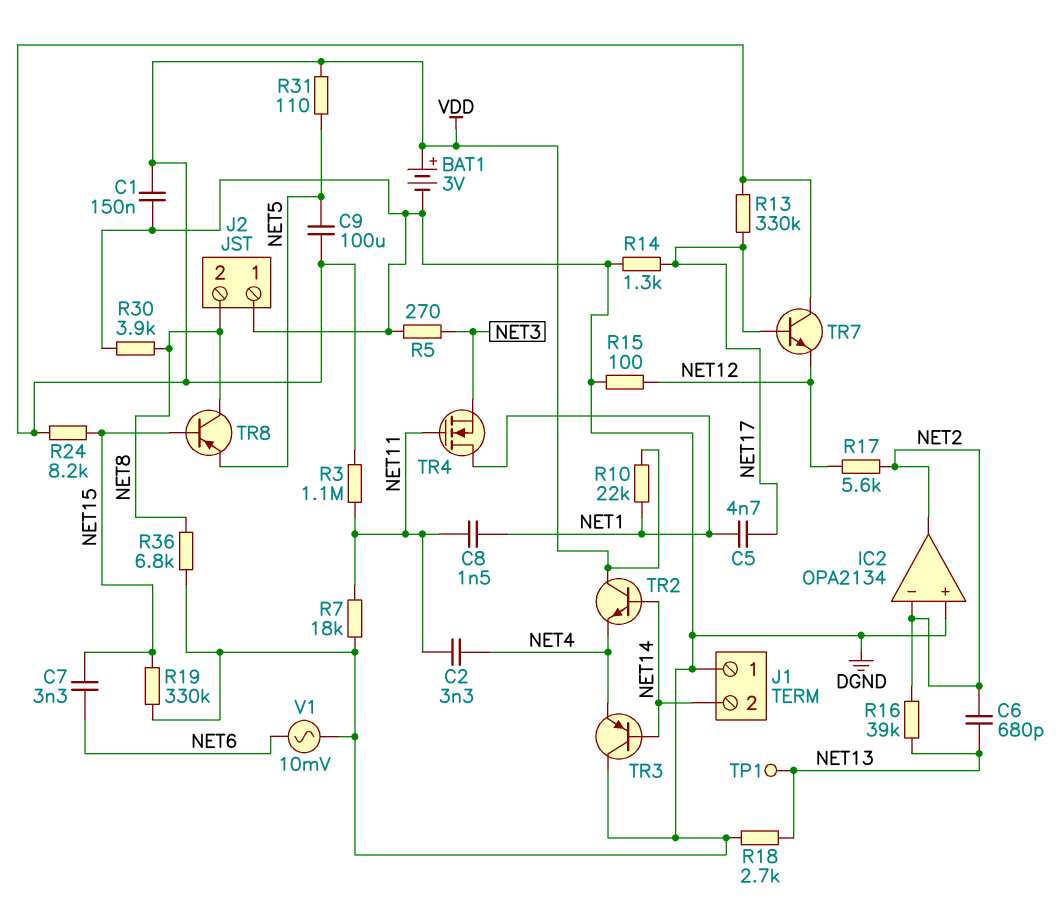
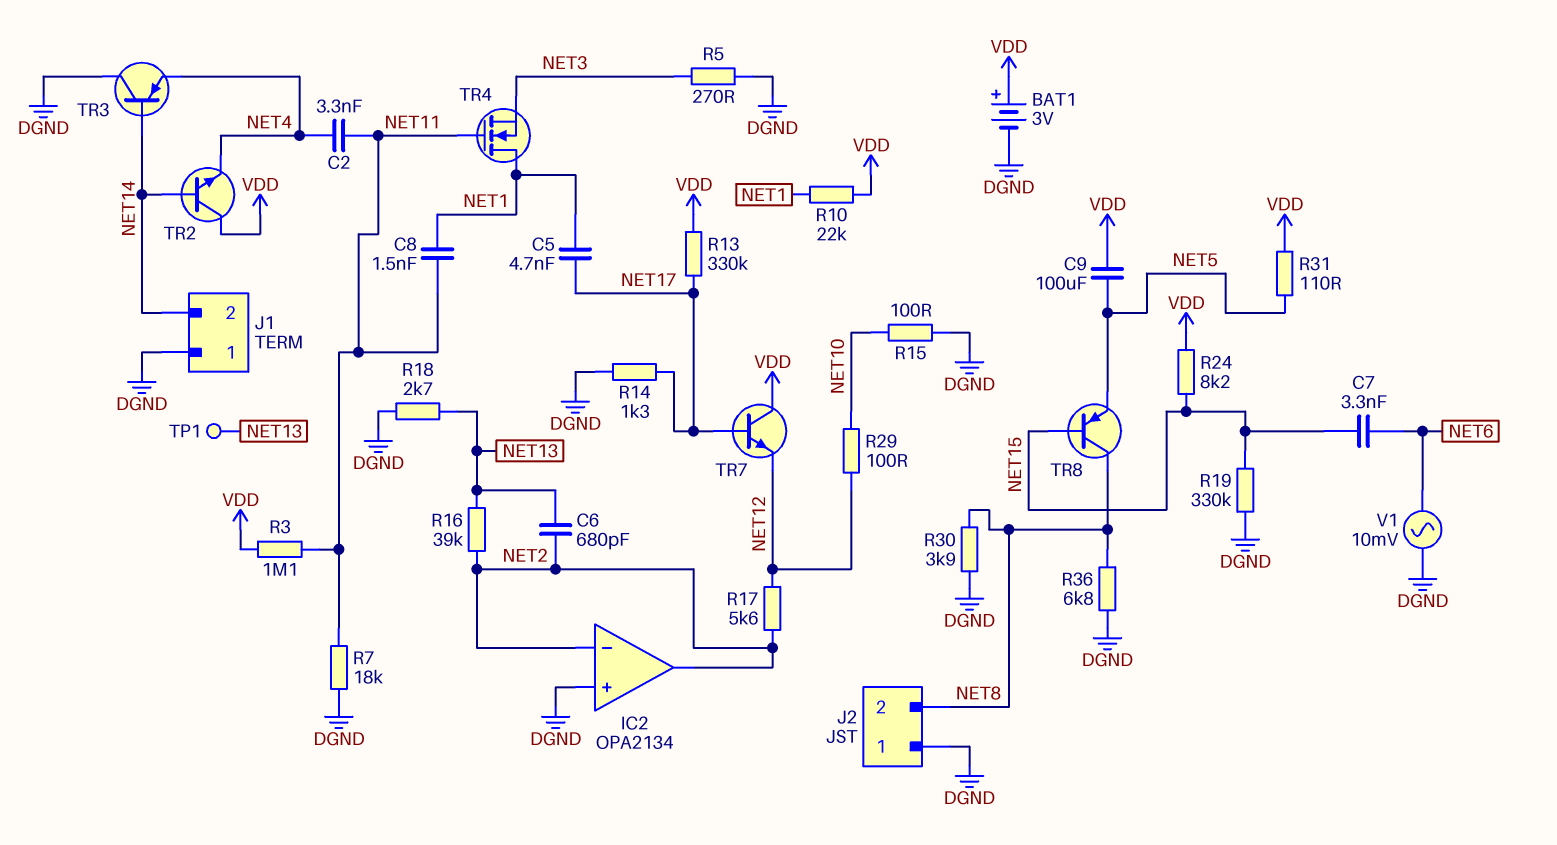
C1: 150nF (DGND, VDD) -> none
R15: 100 (DGND, NET12) -> 100 (DGND, NET10)
R29: none -> 100 (NET10, NET12)

